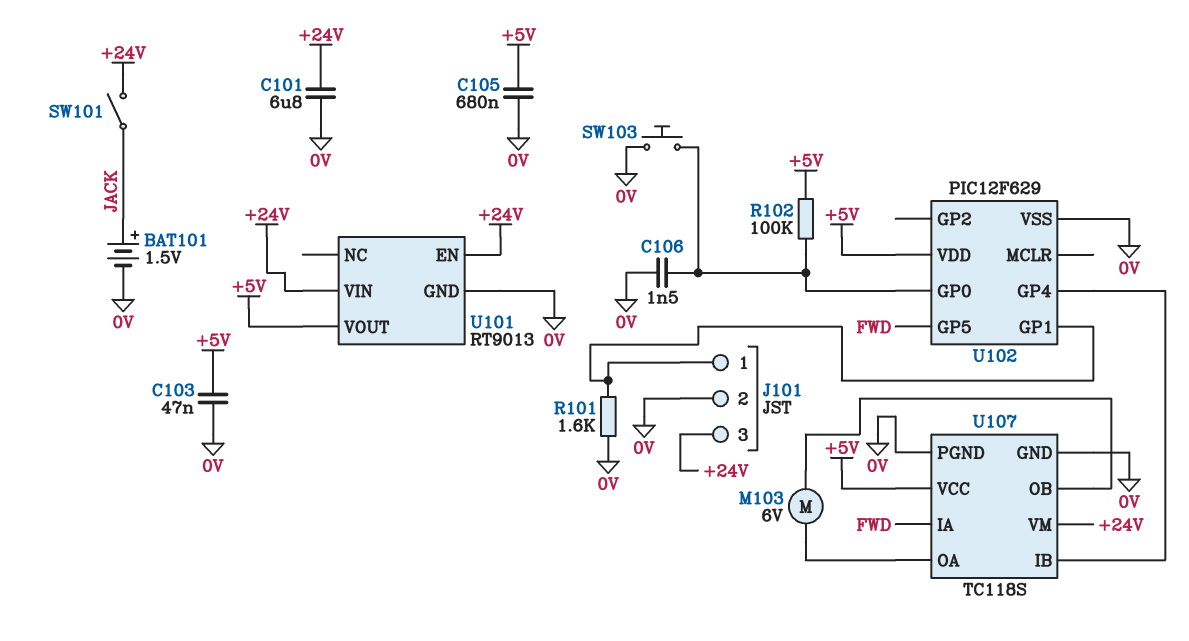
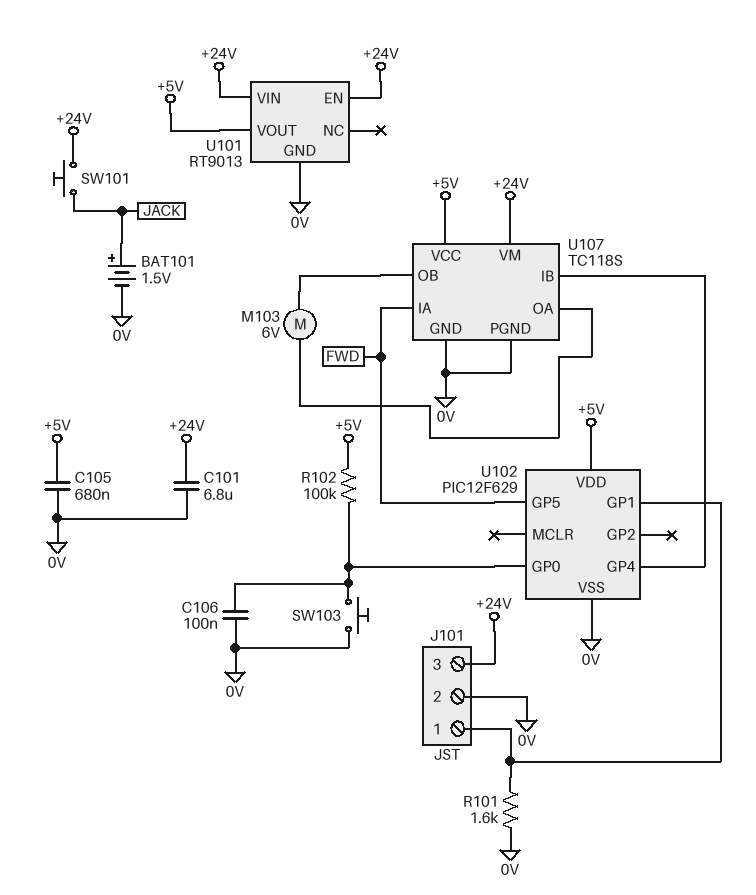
C103: 47nF (+5V, 0V) -> none
C106: 1.5nF (0V, U102/GP0) -> 100nF (0V, U102/GP0)
SW101: switch (+24V, JACK) -> button (+24V, JACK)

